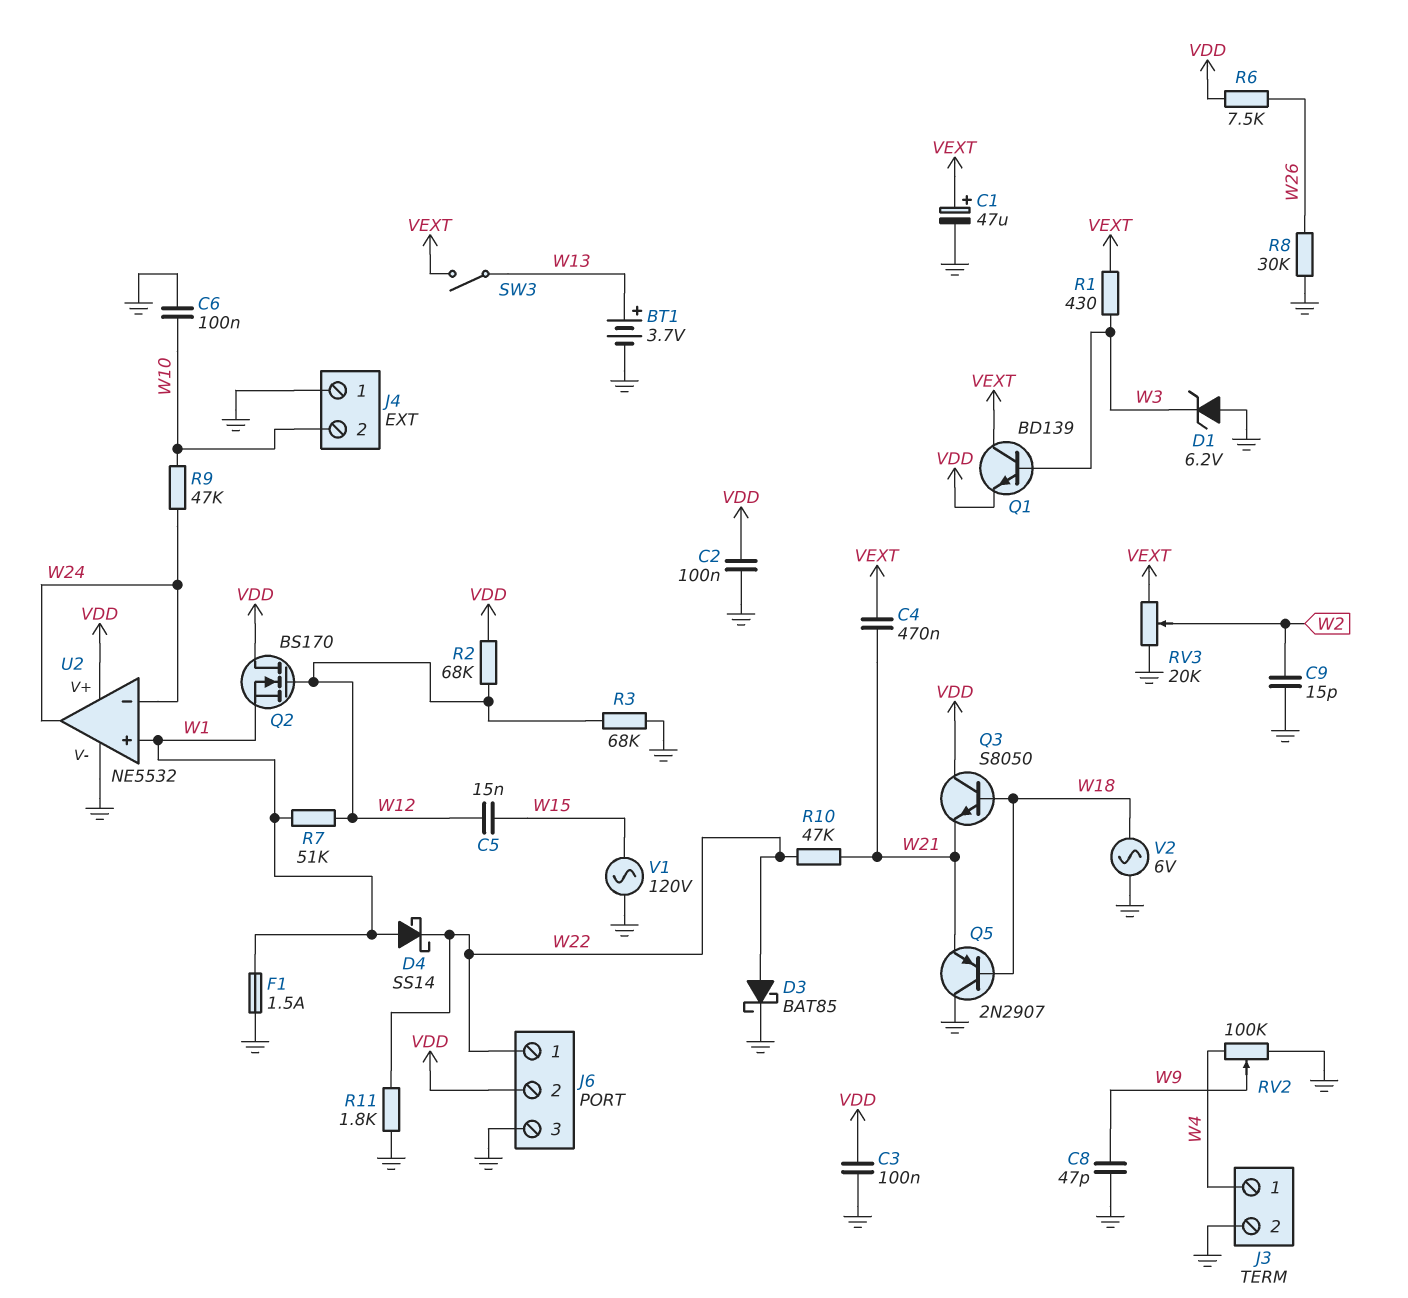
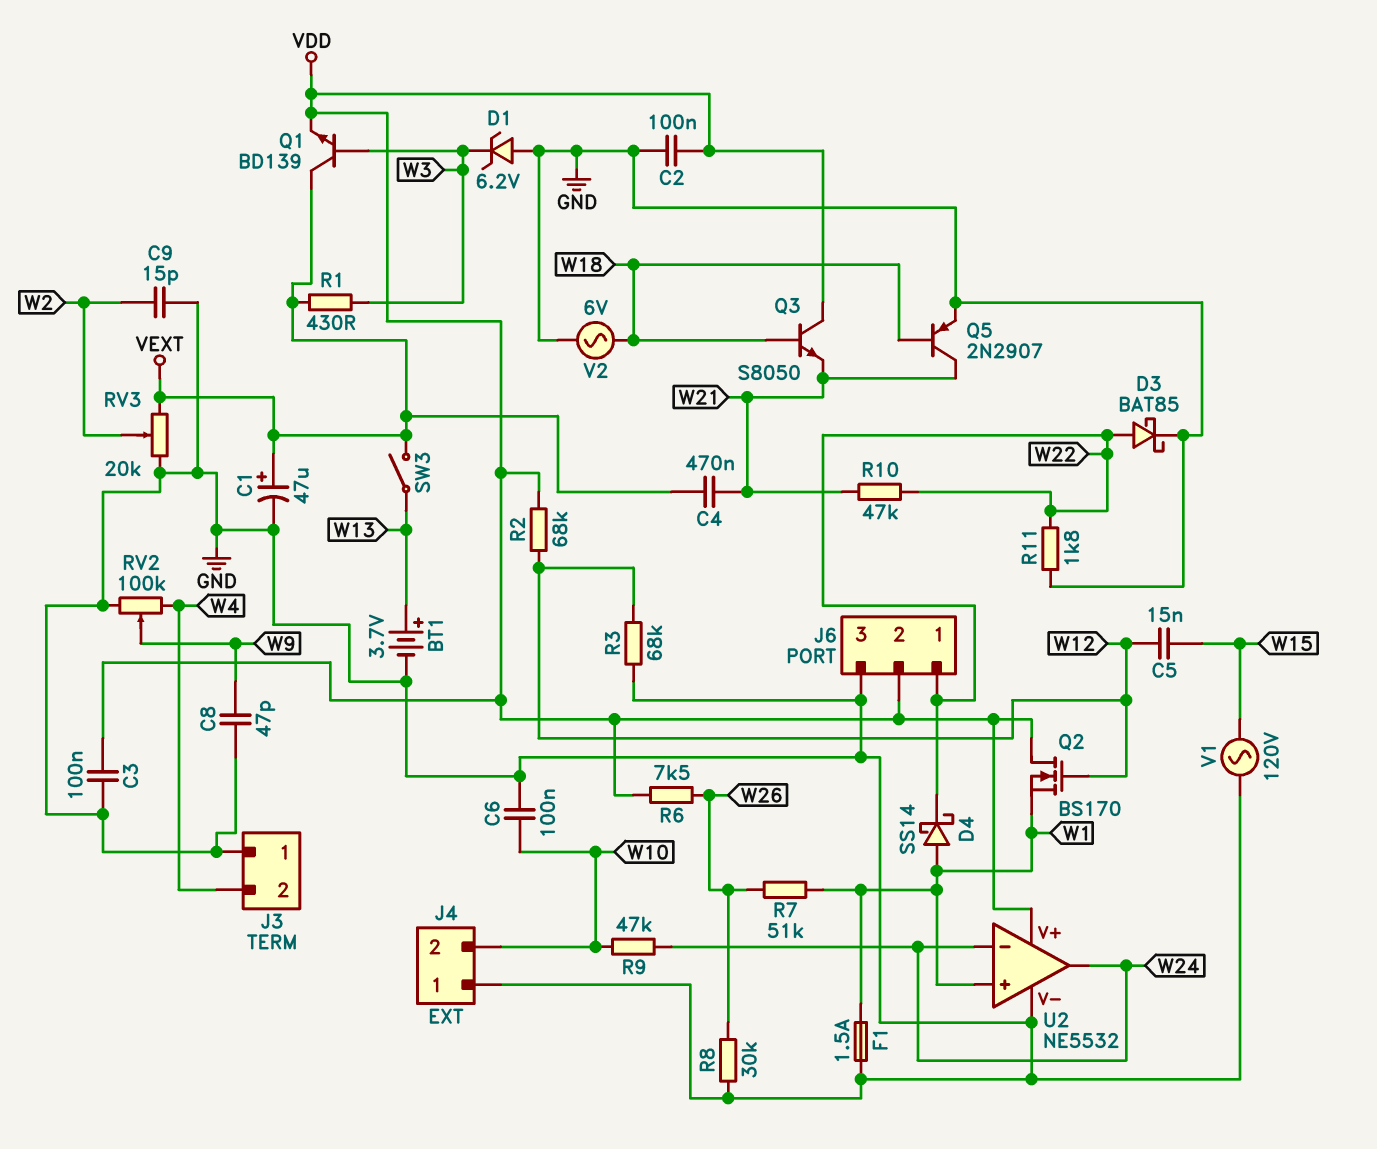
J3 pin 1: W4 -> GND
J3 pin 2: GND -> W4
Q5: PNP 2N2907 (B W18, C GND, E W21) -> PNP 2N2907 (B W18, C W21, E GND)
R7: 51k (W1, W12) -> 51k (W1, W26)

